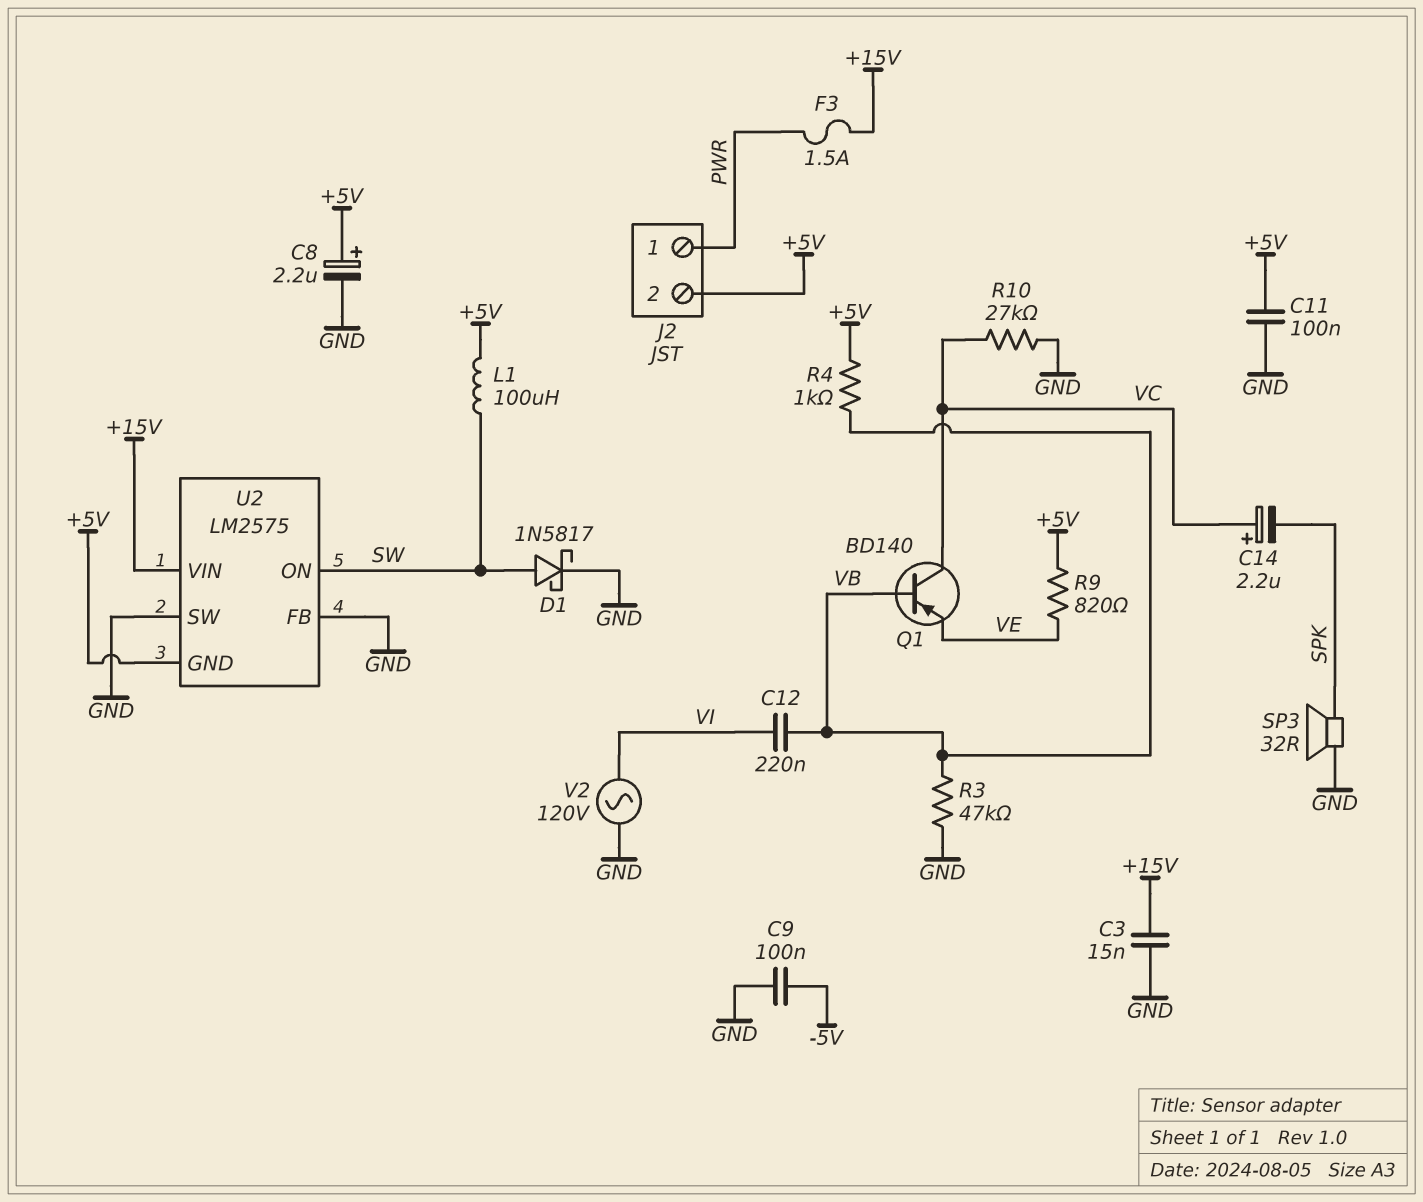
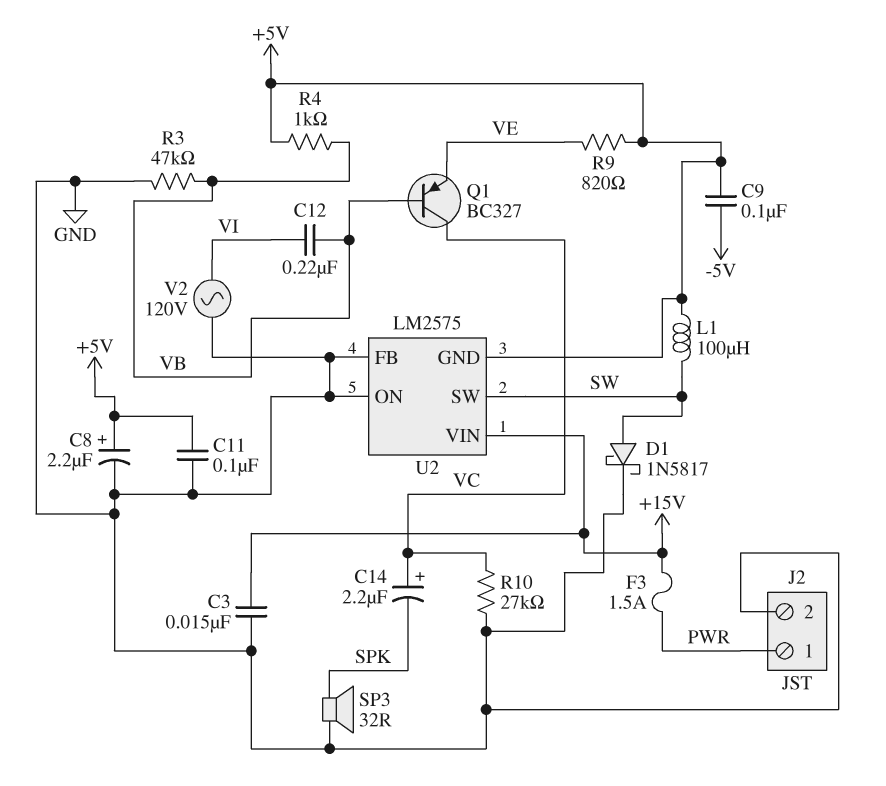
C9: 100nF (-5V, GND) -> 100nF (+5V, -5V)
J2 pin 2: +5V -> GND
Q1: PNP BD140 (B VB, C VC, E VE) -> PNP BC327 (B VB, C VC, E VE)
U2 pin ON: SW -> GND
U2 pin SW: GND -> SW

